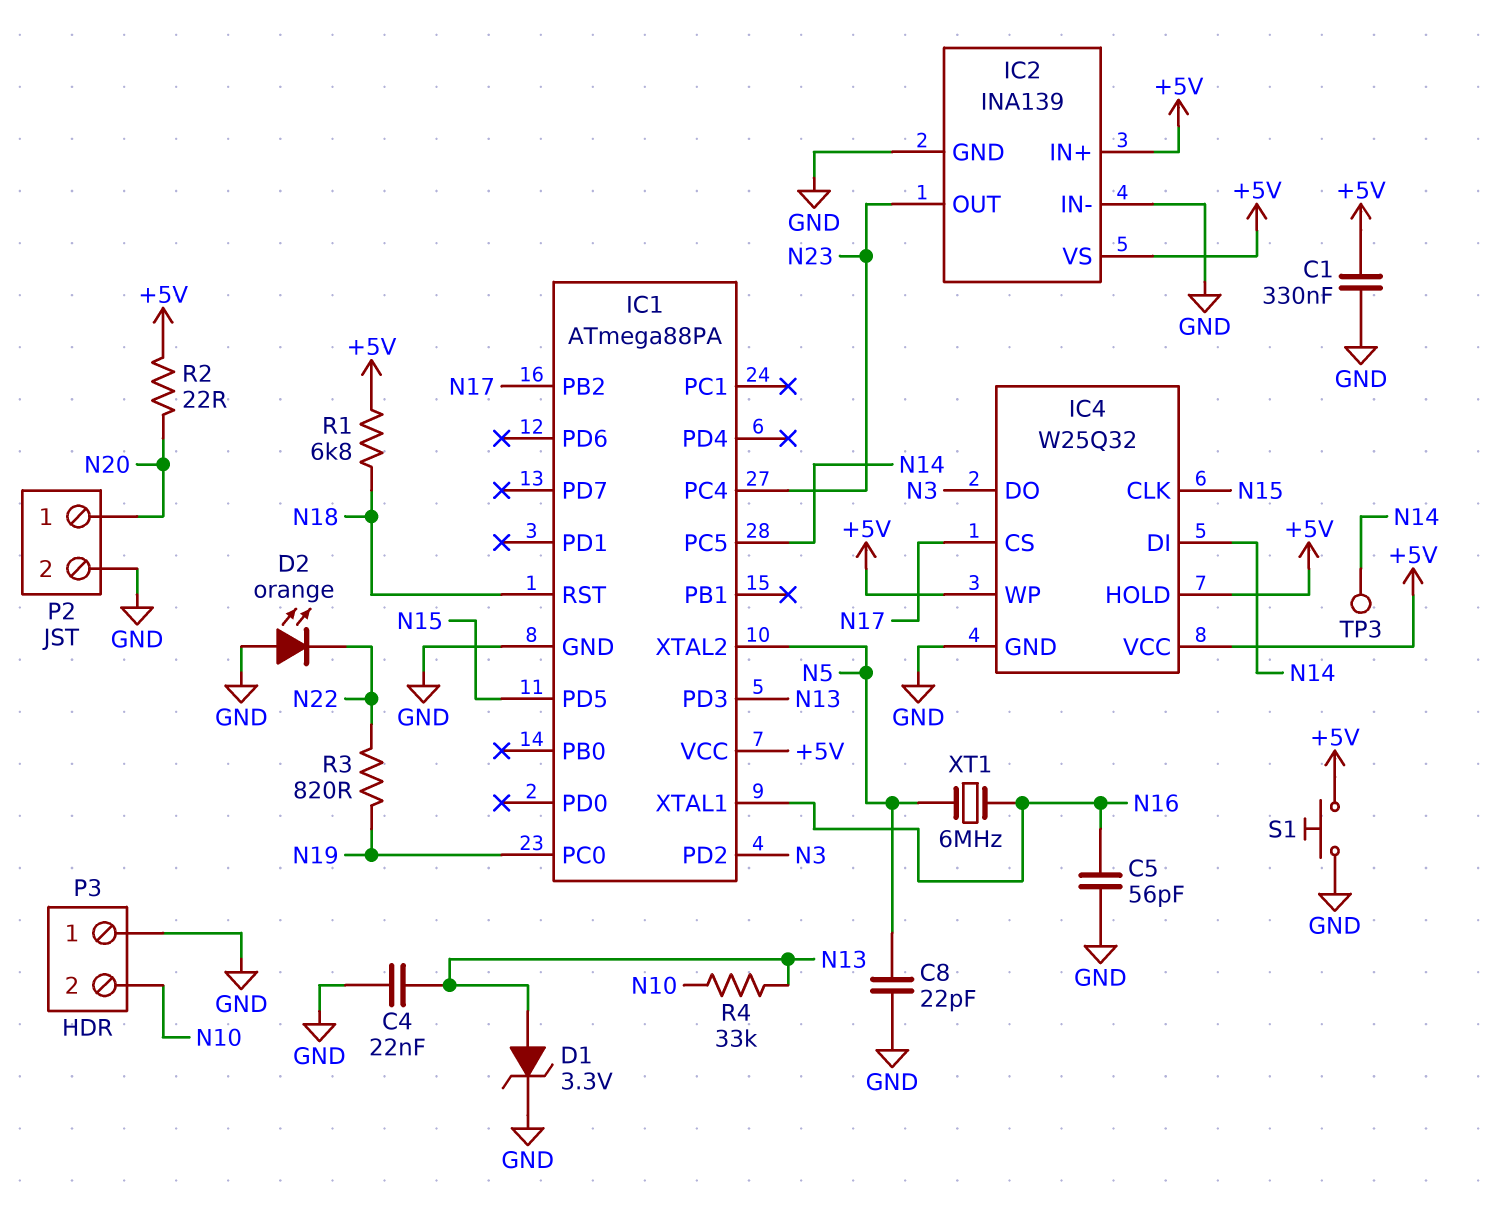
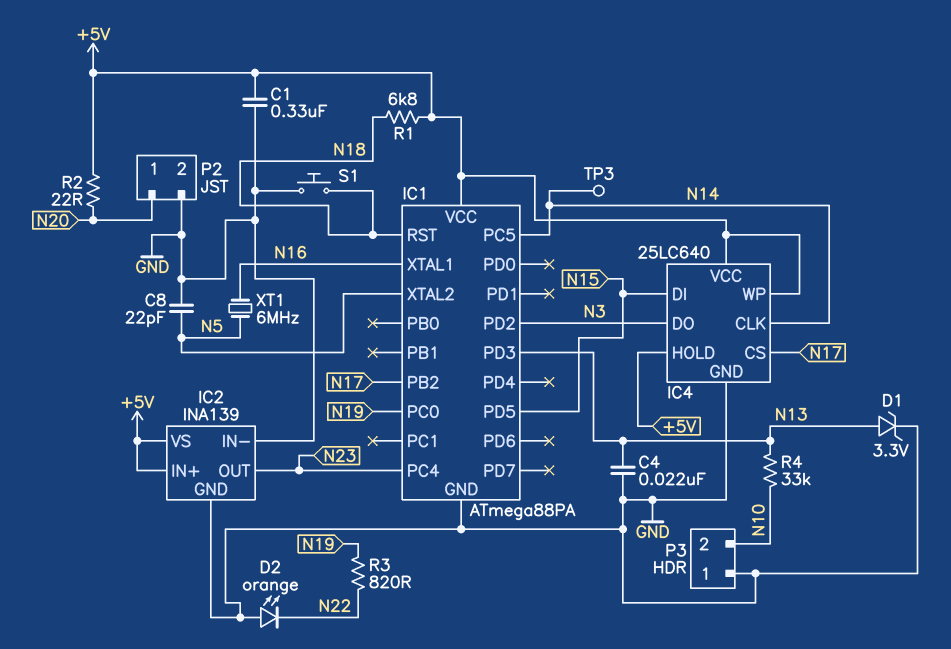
C5: 56pF (GND, N16) -> none
IC4: W25Q32 -> 25LC640
IC4 pin CLK: N15 -> N14
IC4 pin DI: N14 -> N15
S1: button (+5V, GND) -> button (GND, N18)

